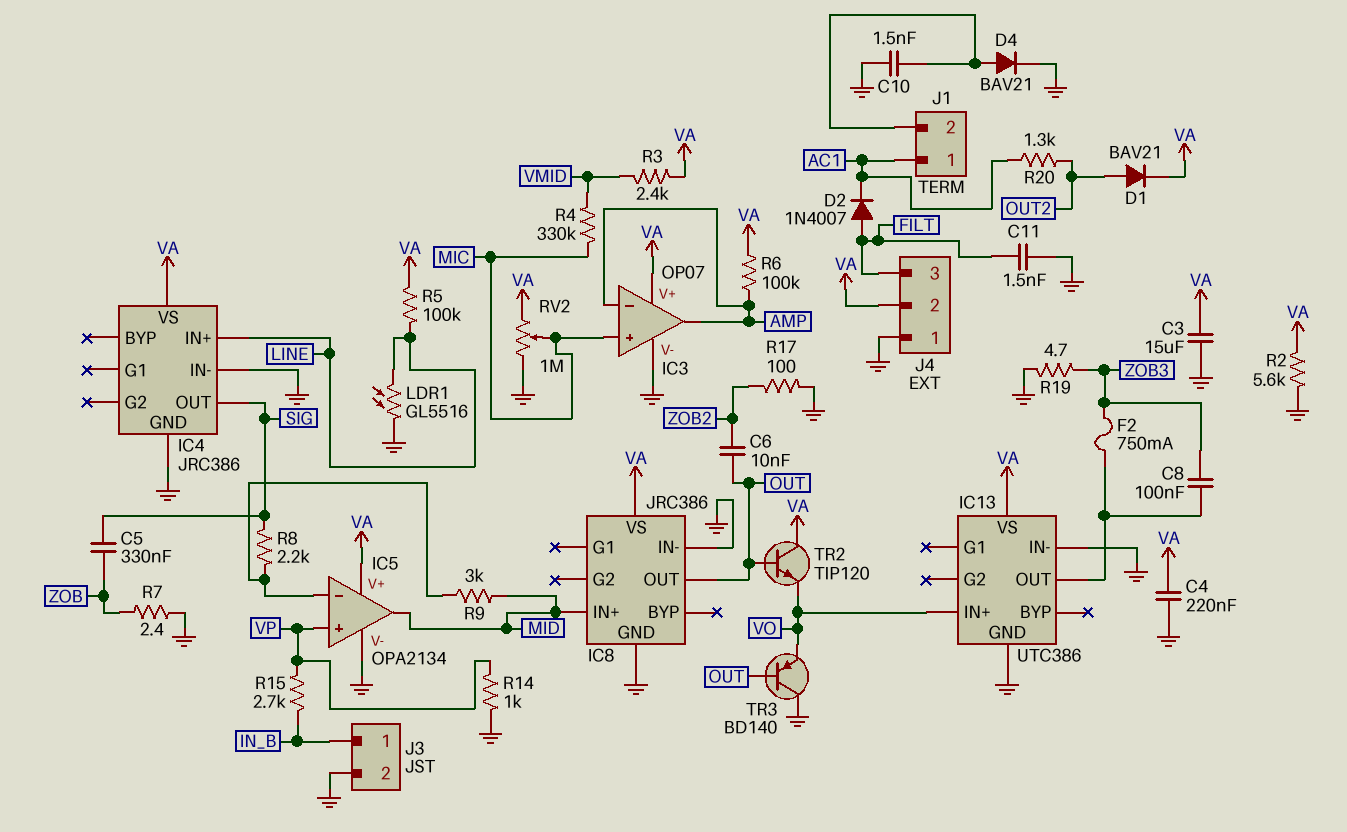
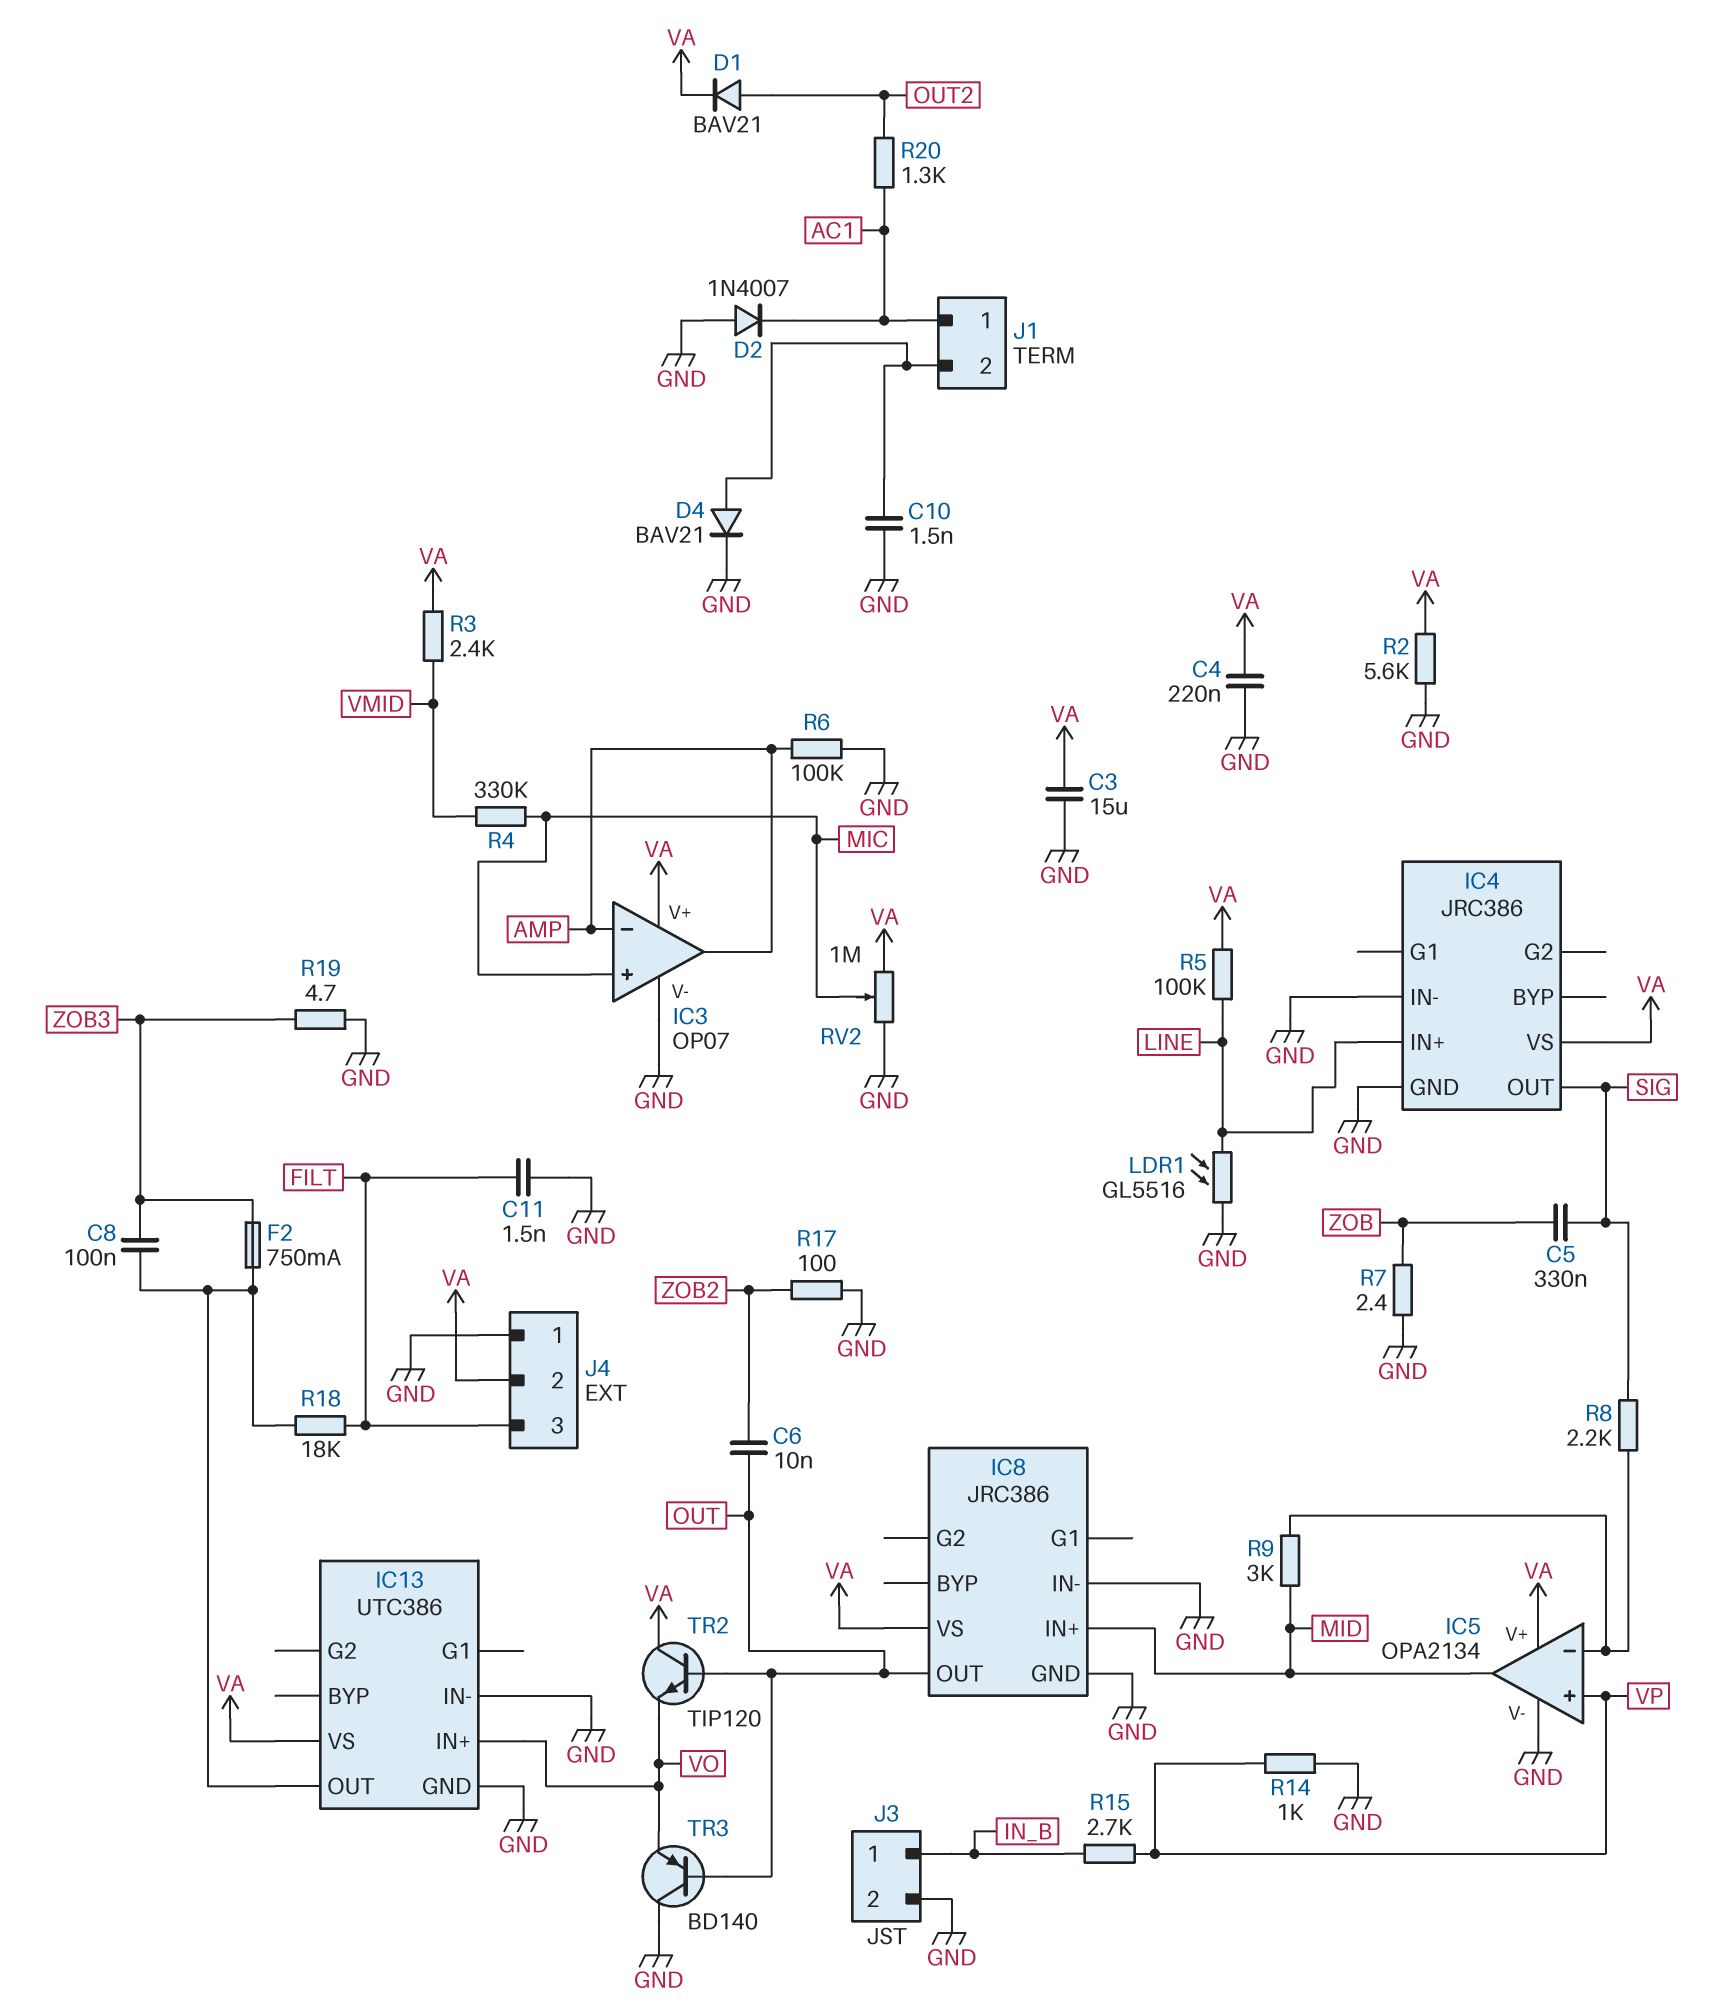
D2: diode 1N4007 (A FILT, K AC1) -> diode 1N4007 (A GND, K AC1)
R6: 100k (AMP, VA) -> 100k (AMP, GND)
R18: none -> 18k (FILT, IC13/OUT)

